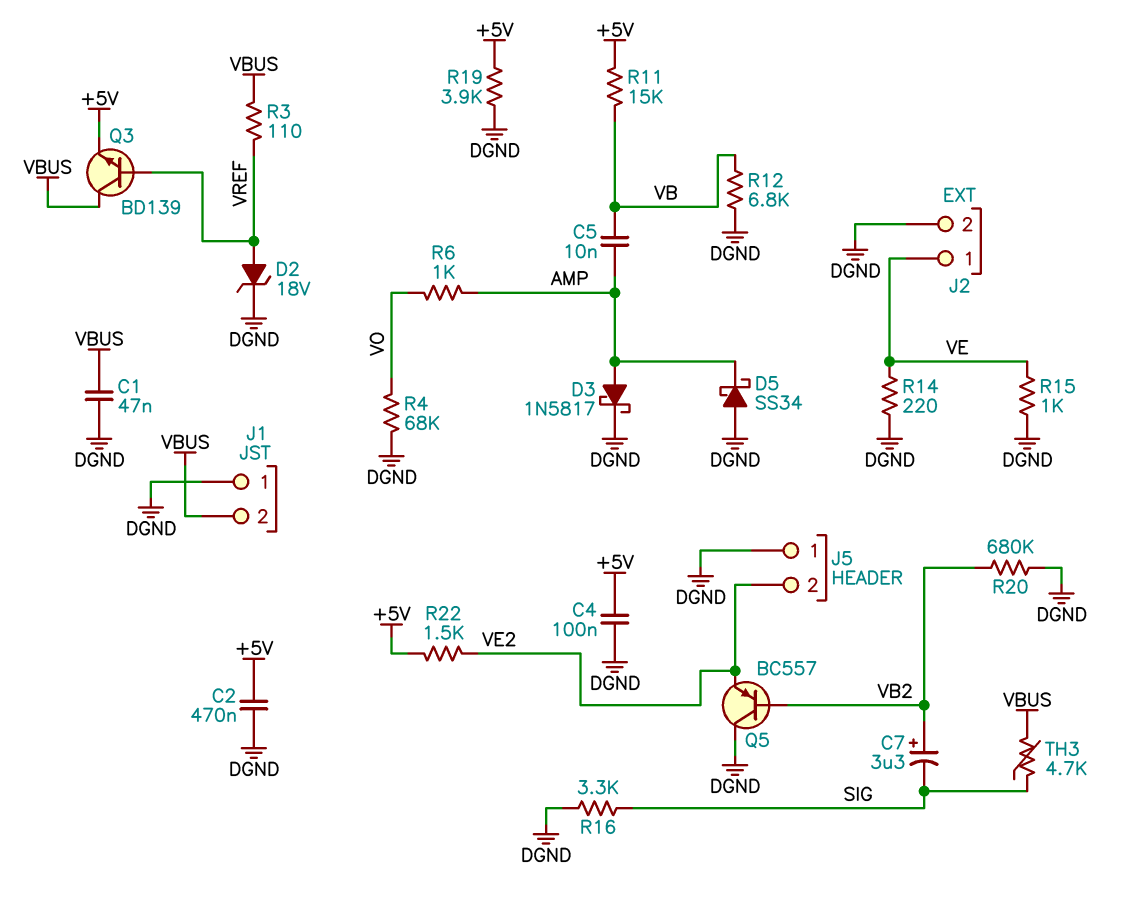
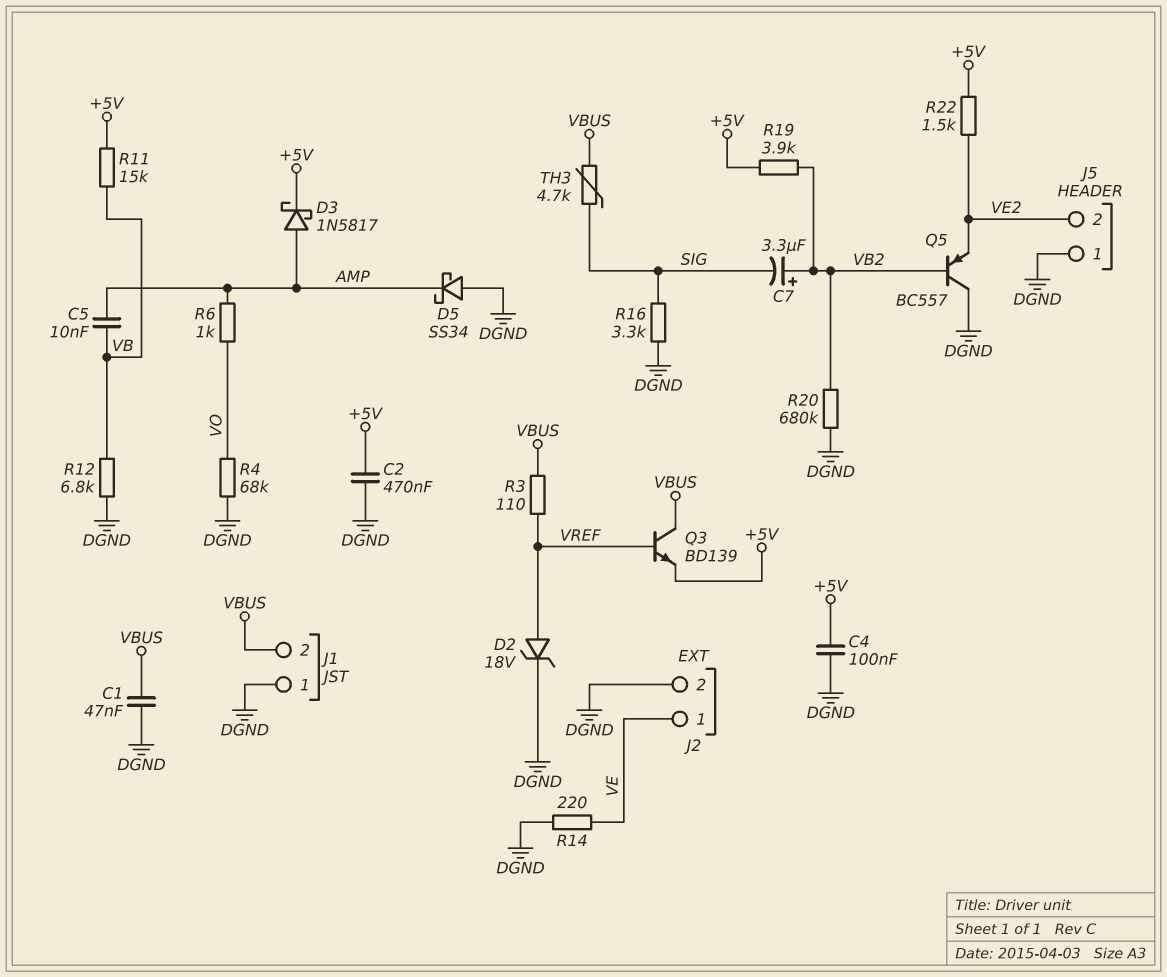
D3: schottky 1N5817 (A AMP, K DGND) -> schottky 1N5817 (A AMP, K +5V)
R15: 1k (DGND, VE) -> none
R19: 3.9k (+5V, DGND) -> 3.9k (+5V, VB2)

